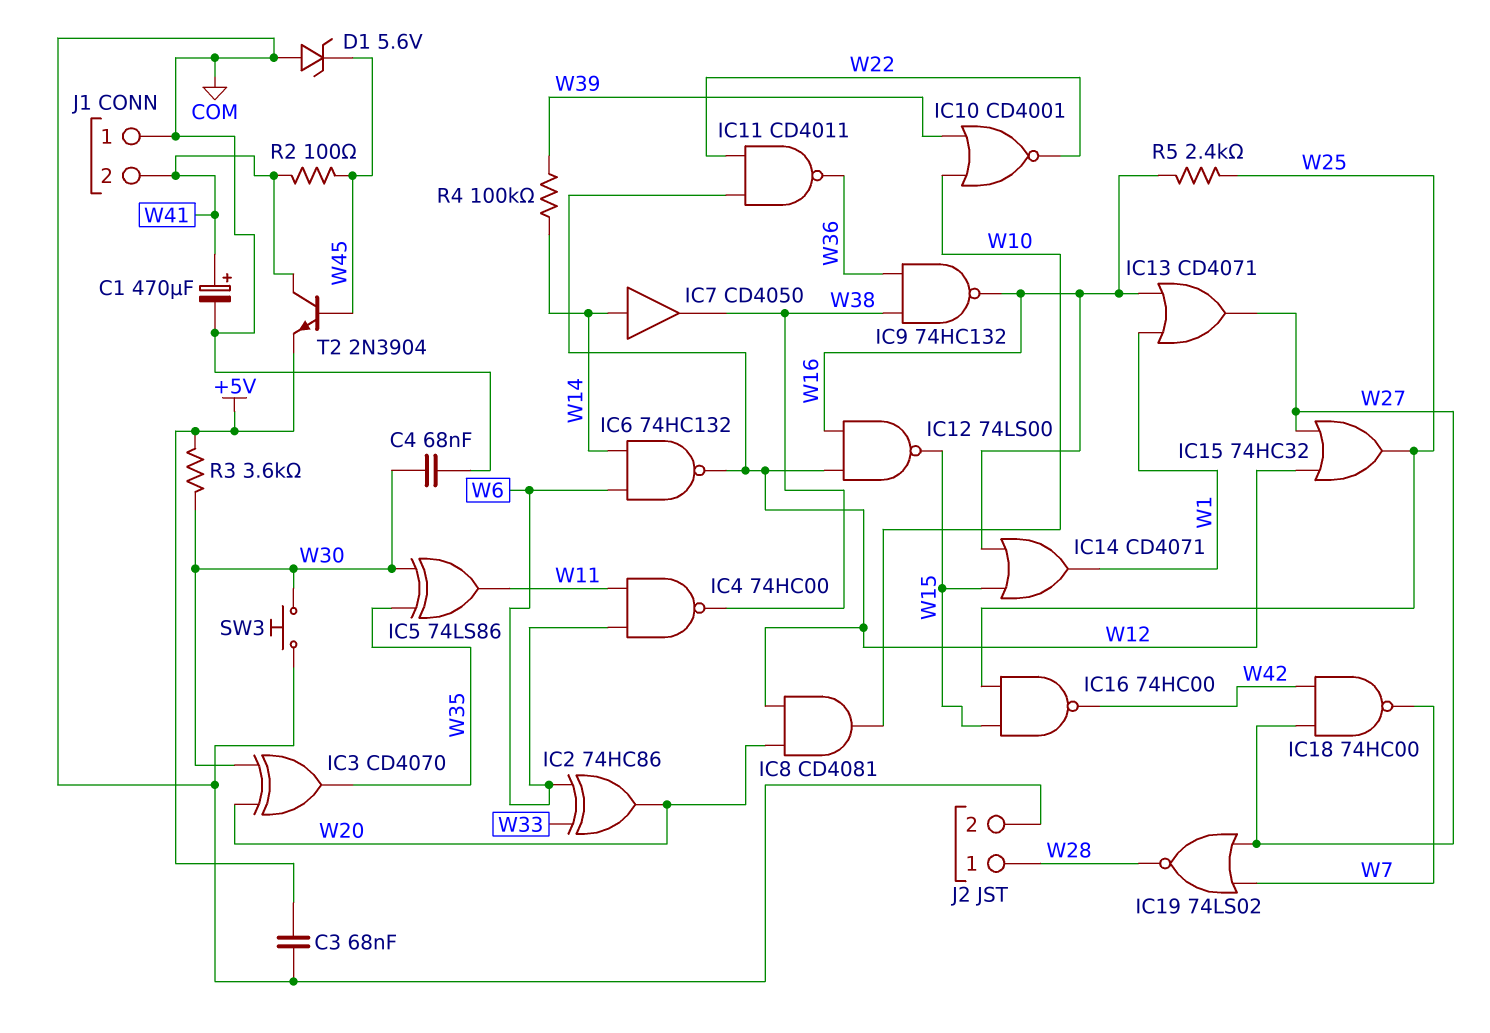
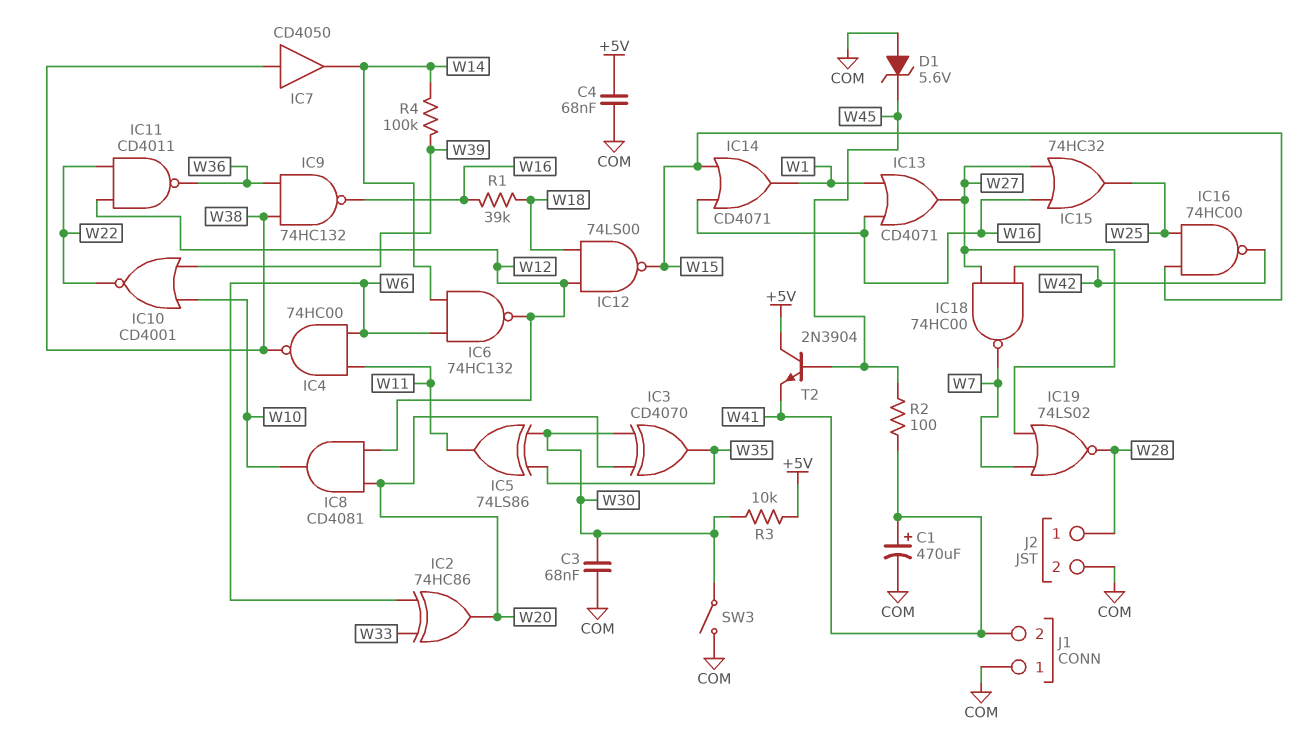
C3: 68nF (+5V, COM) -> 68nF (COM, W30)
C4: 68nF (COM, W30) -> 68nF (+5V, COM)
IC7: buffer CD4050 (in W14, out W38) -> buffer CD4050 (in W38, out W14)
IC12: NAND 74LS00 (in W12, in W16, out W15) -> NAND 74LS00 (in W12, in W18, out W15)
IC15: OR 74HC32 (in W12, in W27, out W25) -> OR 74HC32 (in W16, in W27, out W25)
R1: none -> 39k (W16, W18)
R3: 3.6k (+5V, W30) -> 10k (+5V, W30)
R5: 2.4k (W16, W25) -> none
SW3: button (COM, W30) -> switch (COM, W30)
T2: NPN 2N3904 (B W45, C W41, E +5V) -> NPN 2N3904 (B W45, C +5V, E W41)

